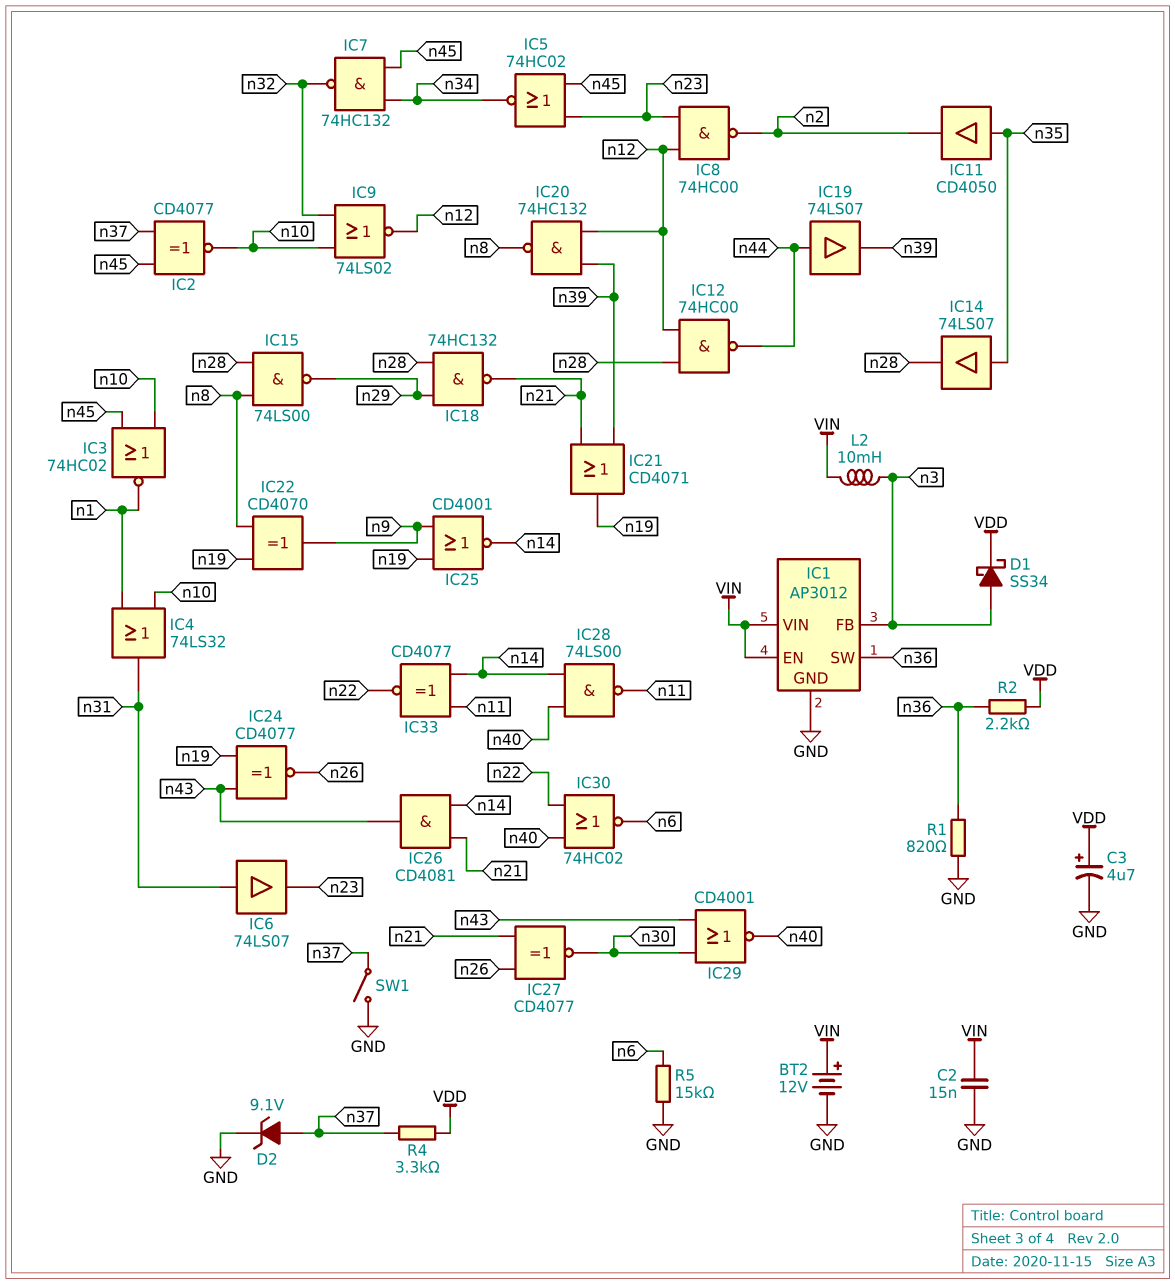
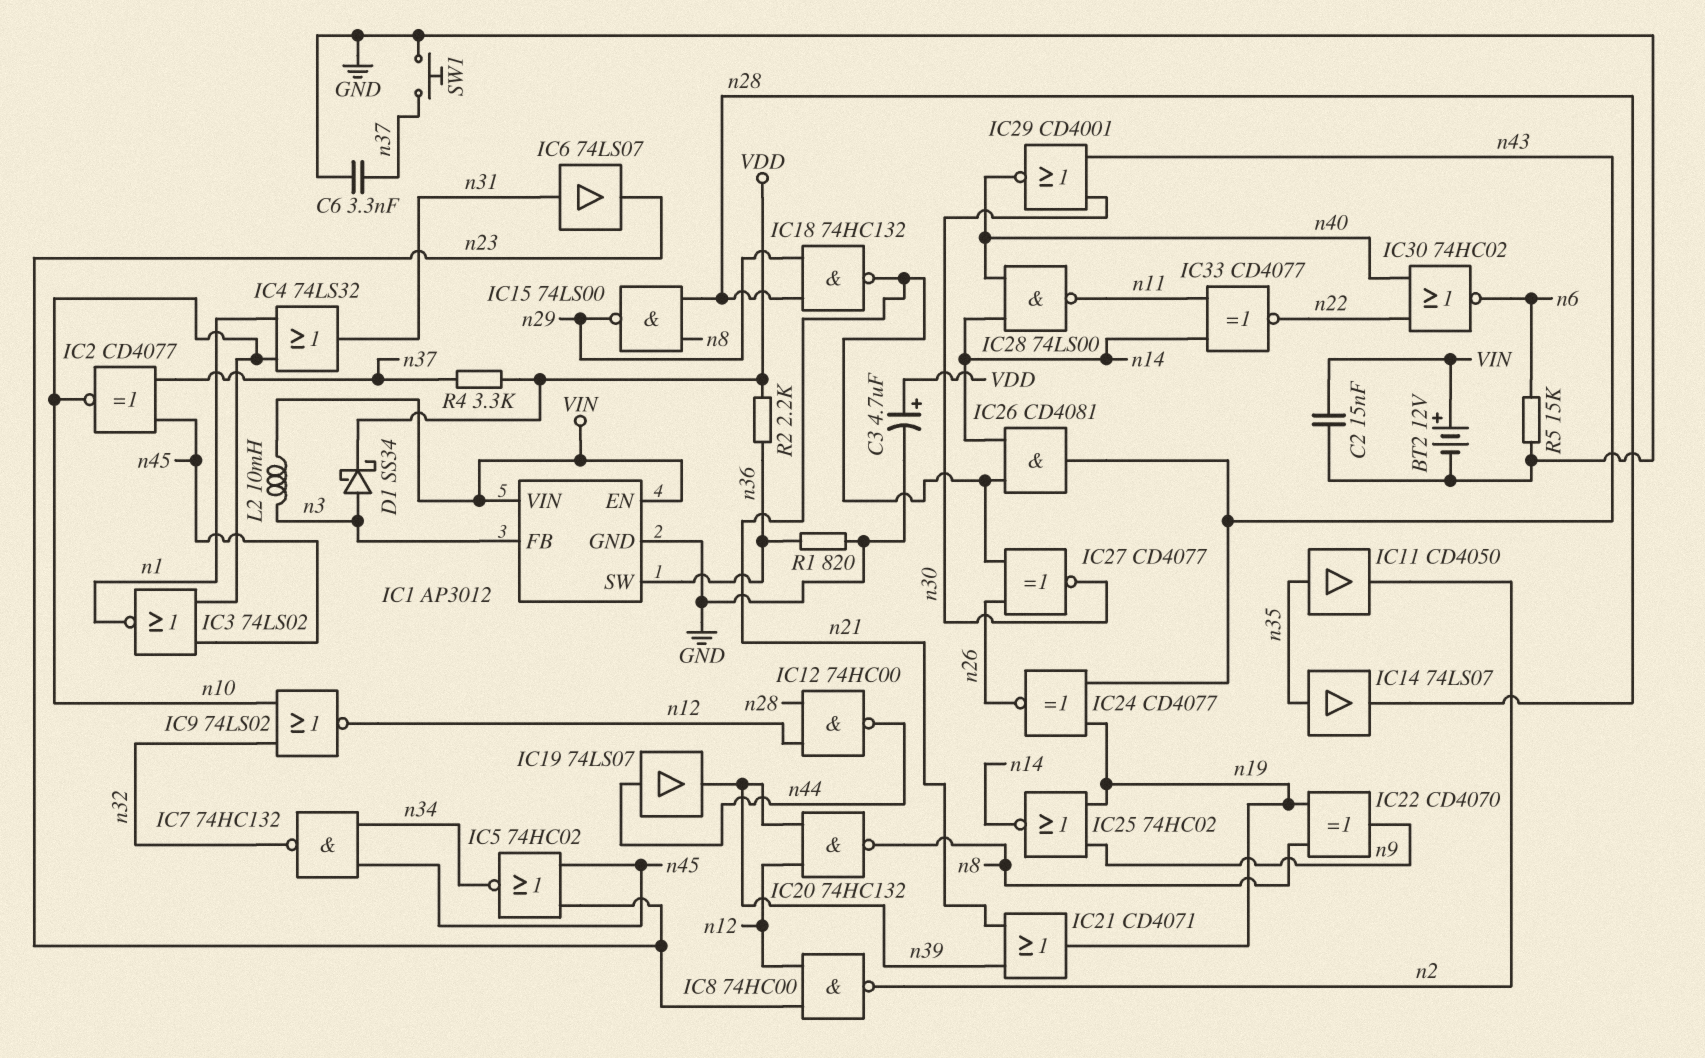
C6: none -> 3.3nF (GND, n37)
D2: zener 9.1V (A n37, K GND) -> none
IC3: NOR 74HC02 (in n10, in n45, out n1) -> NOR 74LS02 (in n10, in n45, out n1)
IC25: NOR CD4001 (in n9, in n19, out n14) -> NOR 74HC02 (in n9, in n19, out n14)
SW1: switch (GND, n37) -> button (GND, n37)

